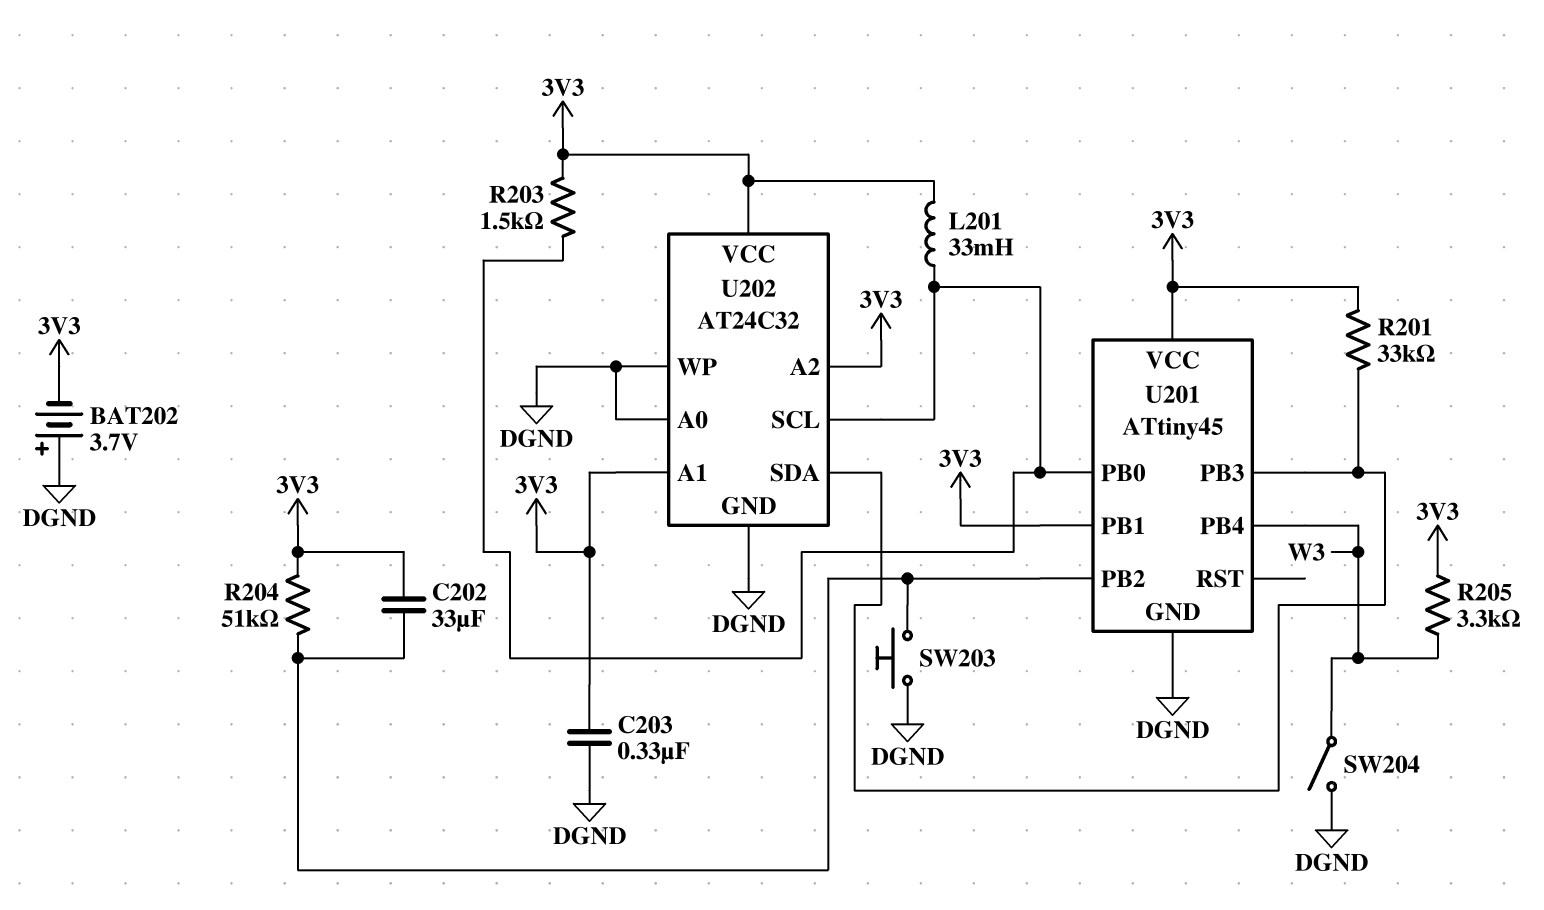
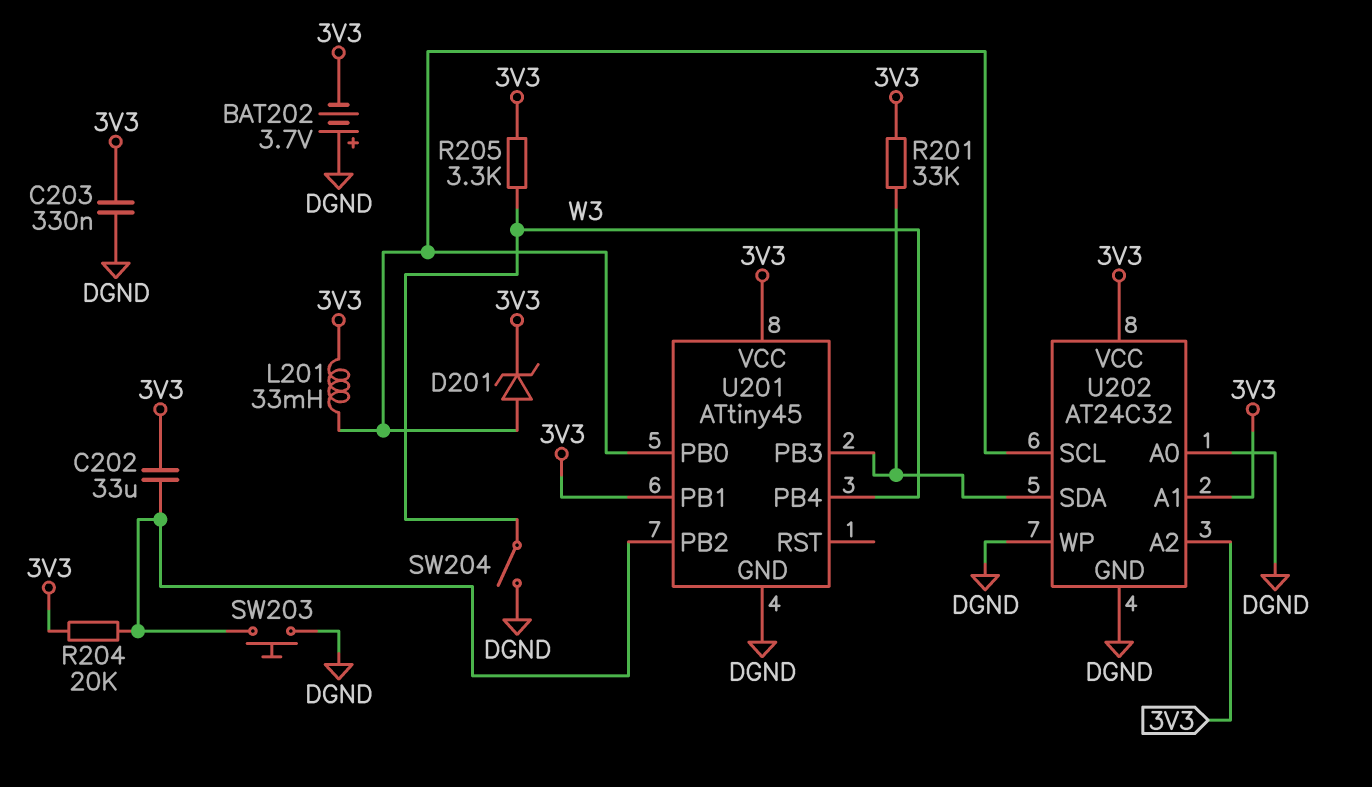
D201: none -> zener (A U201/PB0, K 3V3)
R203: 1.5k (3V3, U201/PB0) -> none
R204: 51k (3V3, U201/PB2) -> 20k (3V3, U201/PB2)

